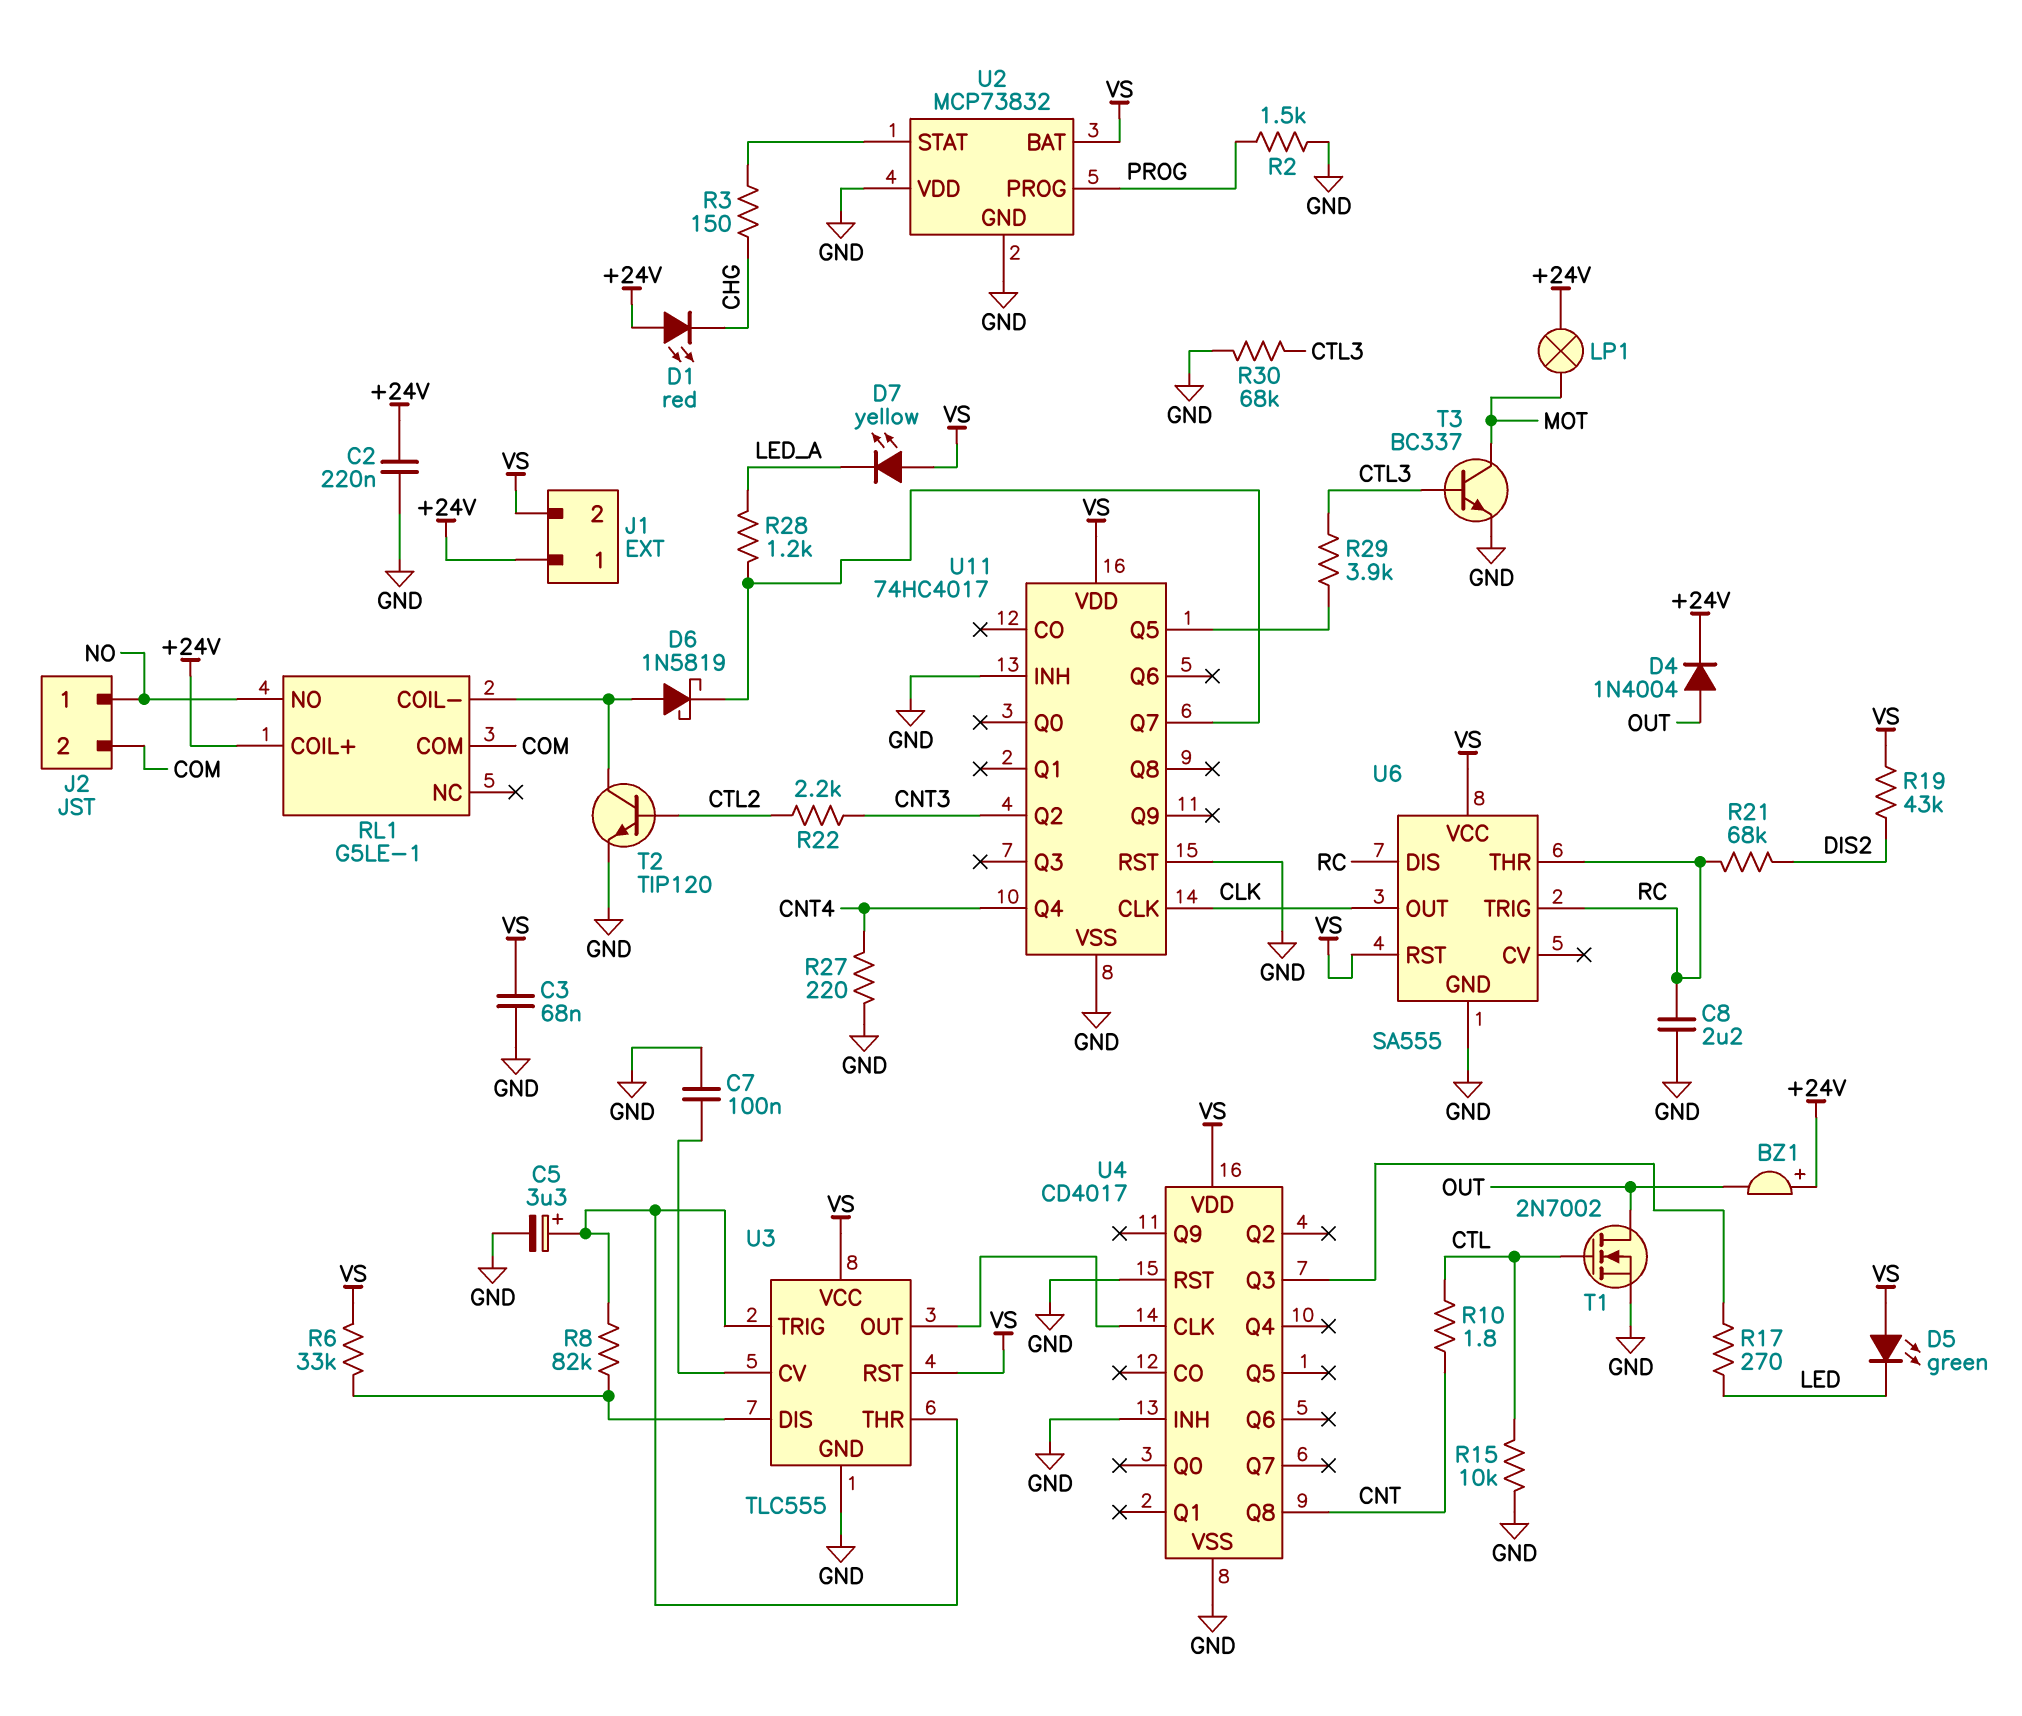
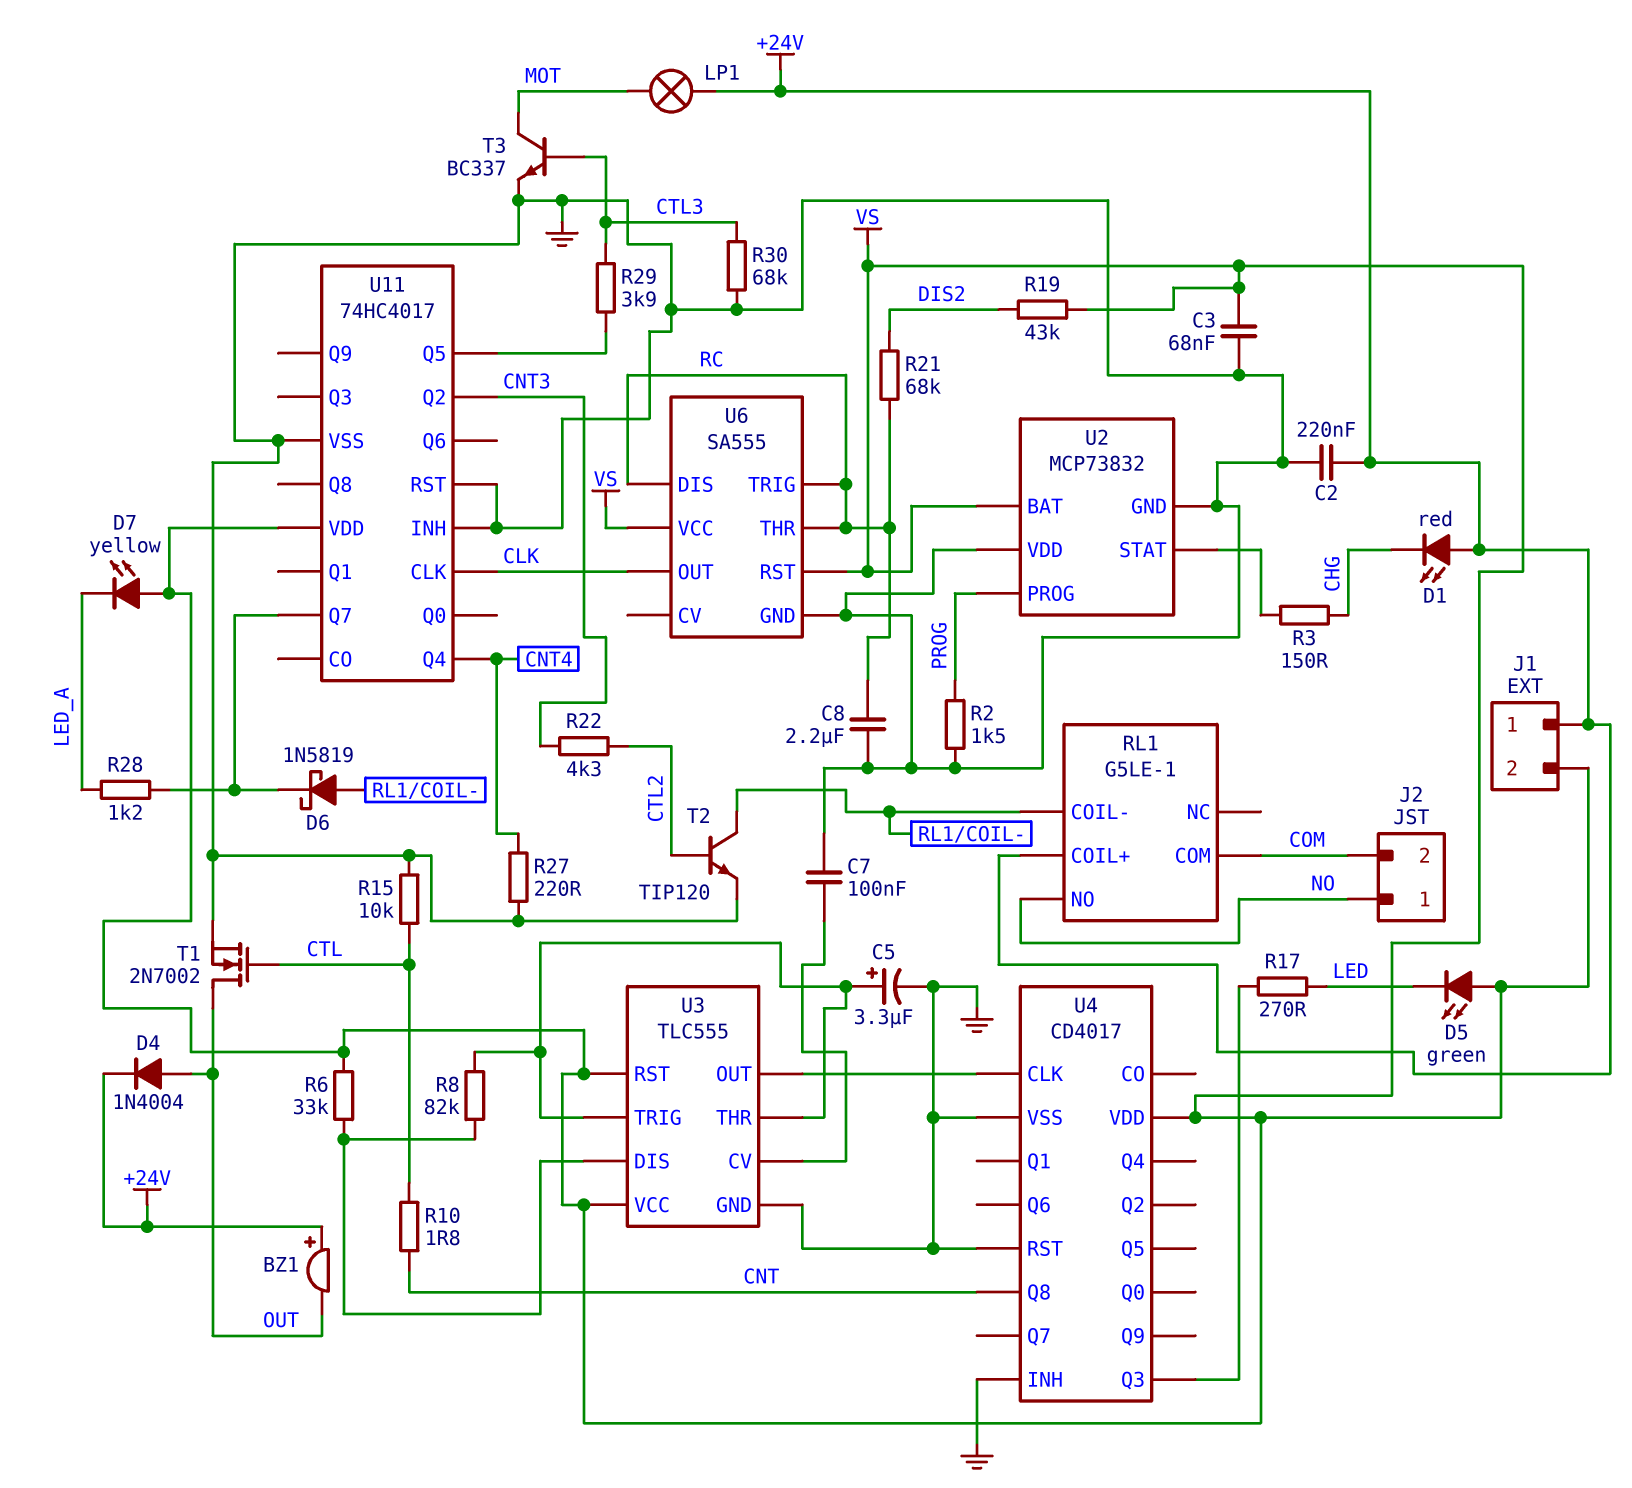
R22: 2.2k (CNT3, CTL2) -> 4.3k (CNT3, CTL2)

